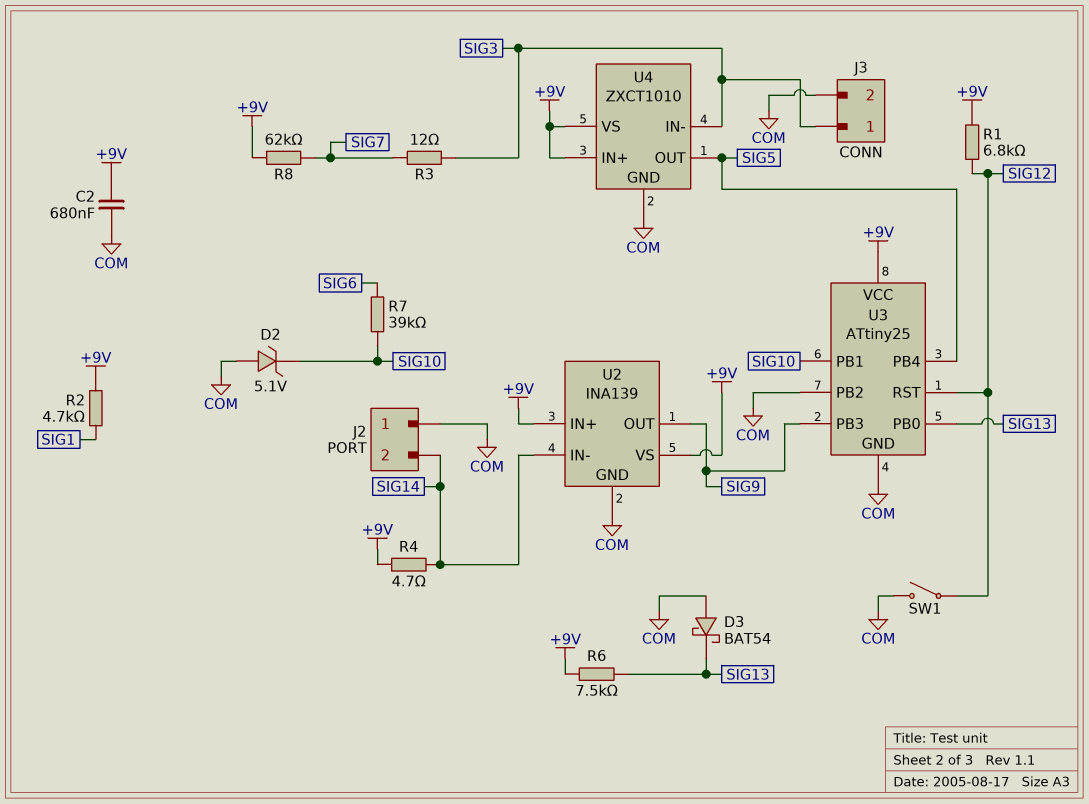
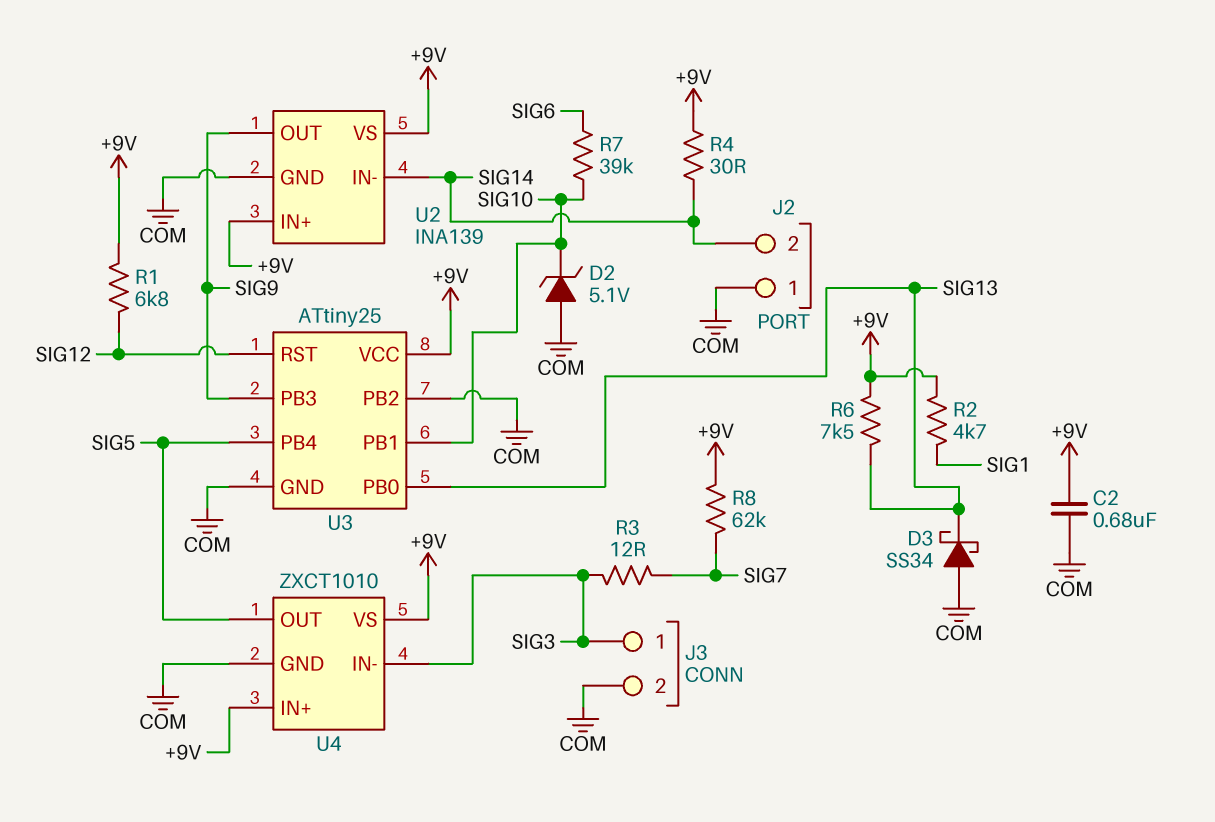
D3: schottky BAT54 (A COM, K SIG13) -> schottky SS34 (A COM, K SIG13)
R4: 4.7 (+9V, SIG14) -> 30 (+9V, SIG14)
SW1: switch (COM, SIG12) -> none

